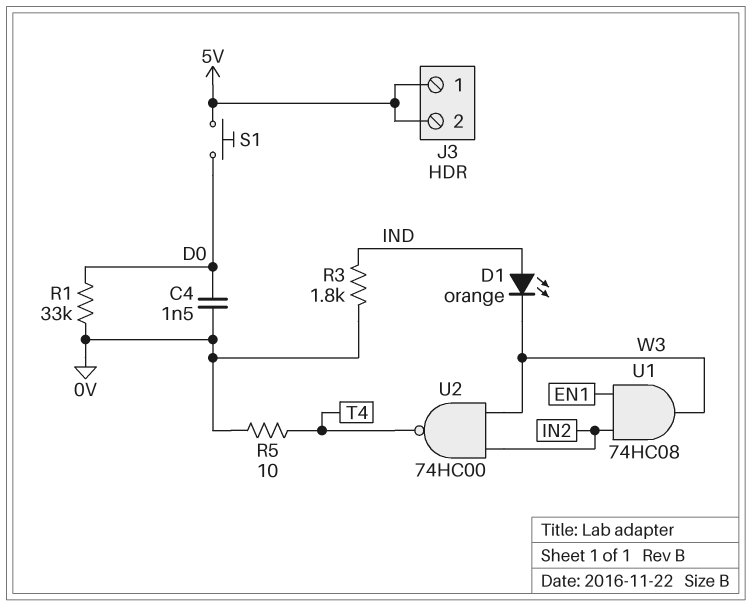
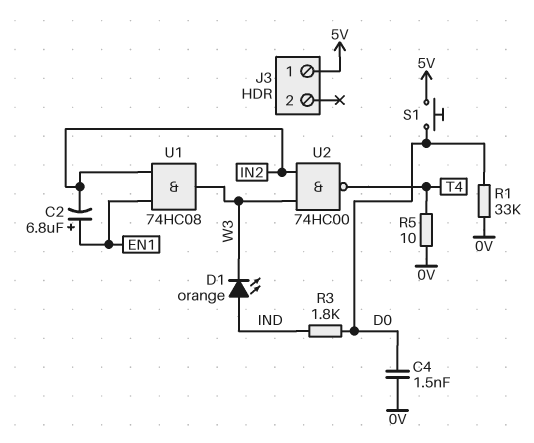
C2: none -> 6.8uF (plus EN1, minus IN2)
J3 pin 2: 5V -> none
R3: 1.8k (0V, IND) -> 1.8k (D0, IND)

